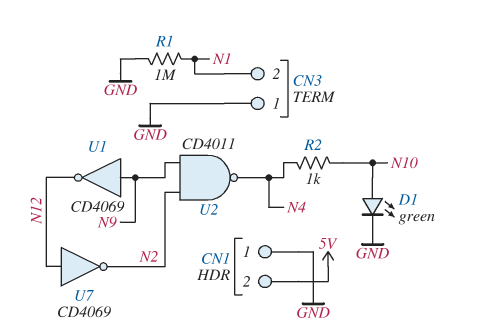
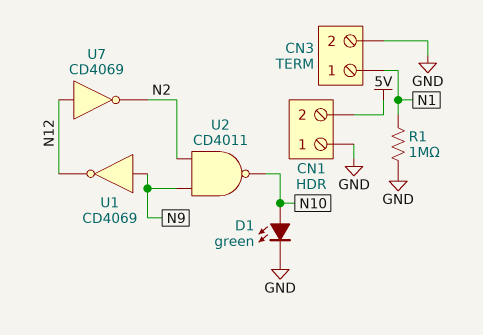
CN3 pin 1: GND -> N1
CN3 pin 2: N1 -> GND
R2: 1k (N4, N10) -> none
U2: NAND CD4011 (in N2, in N9, out N4) -> NAND CD4011 (in N2, in N9, out N10)

